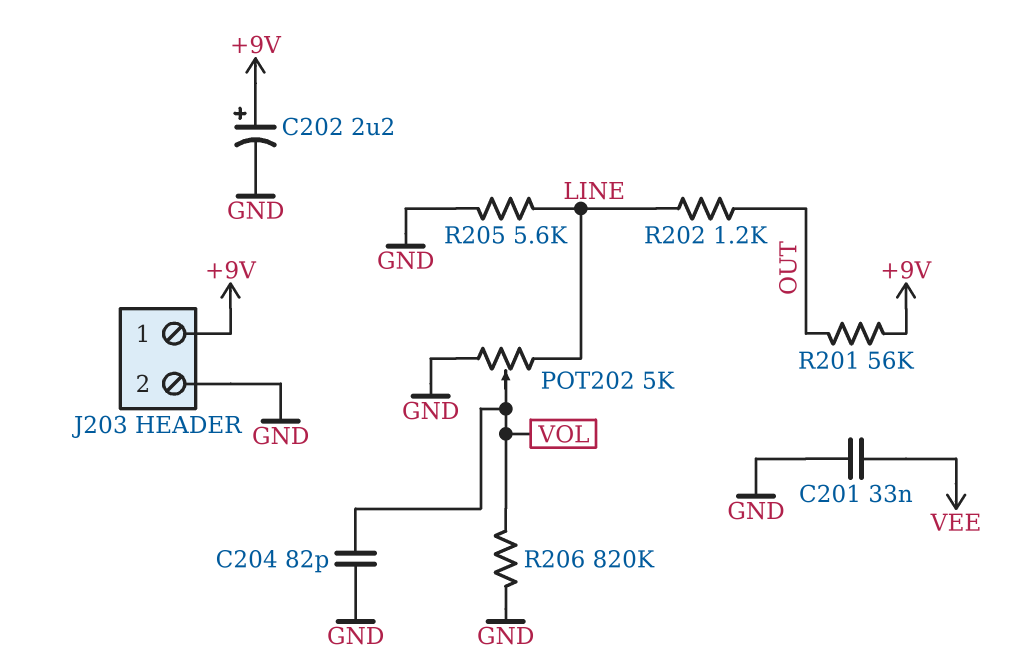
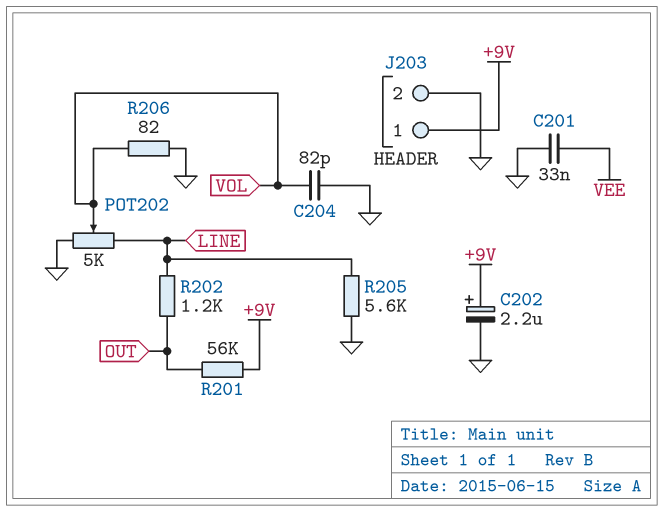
R206: 820k (GND, VOL) -> 82 (GND, VOL)

